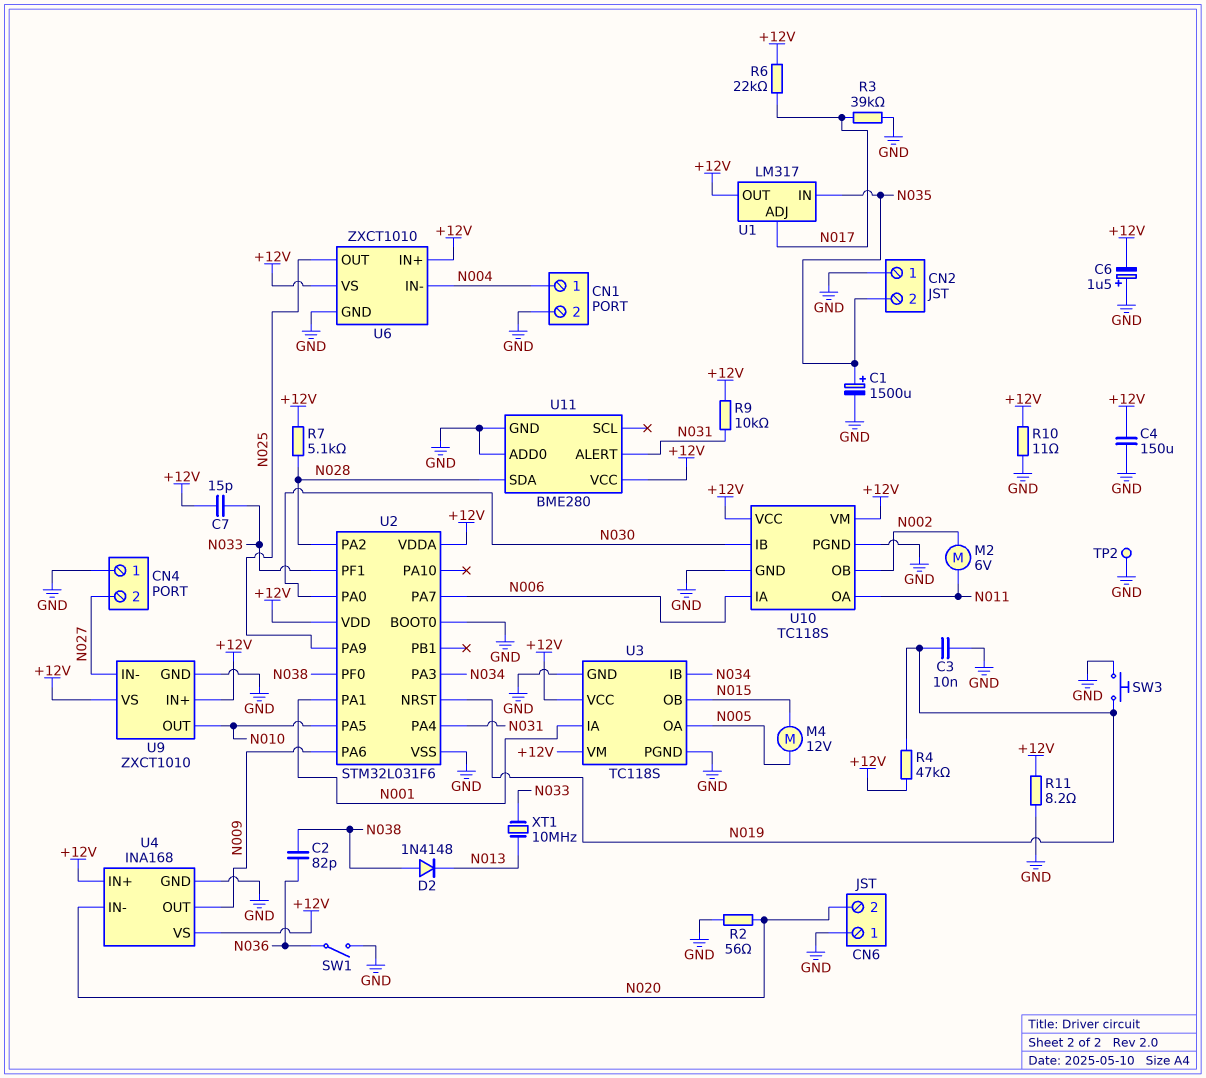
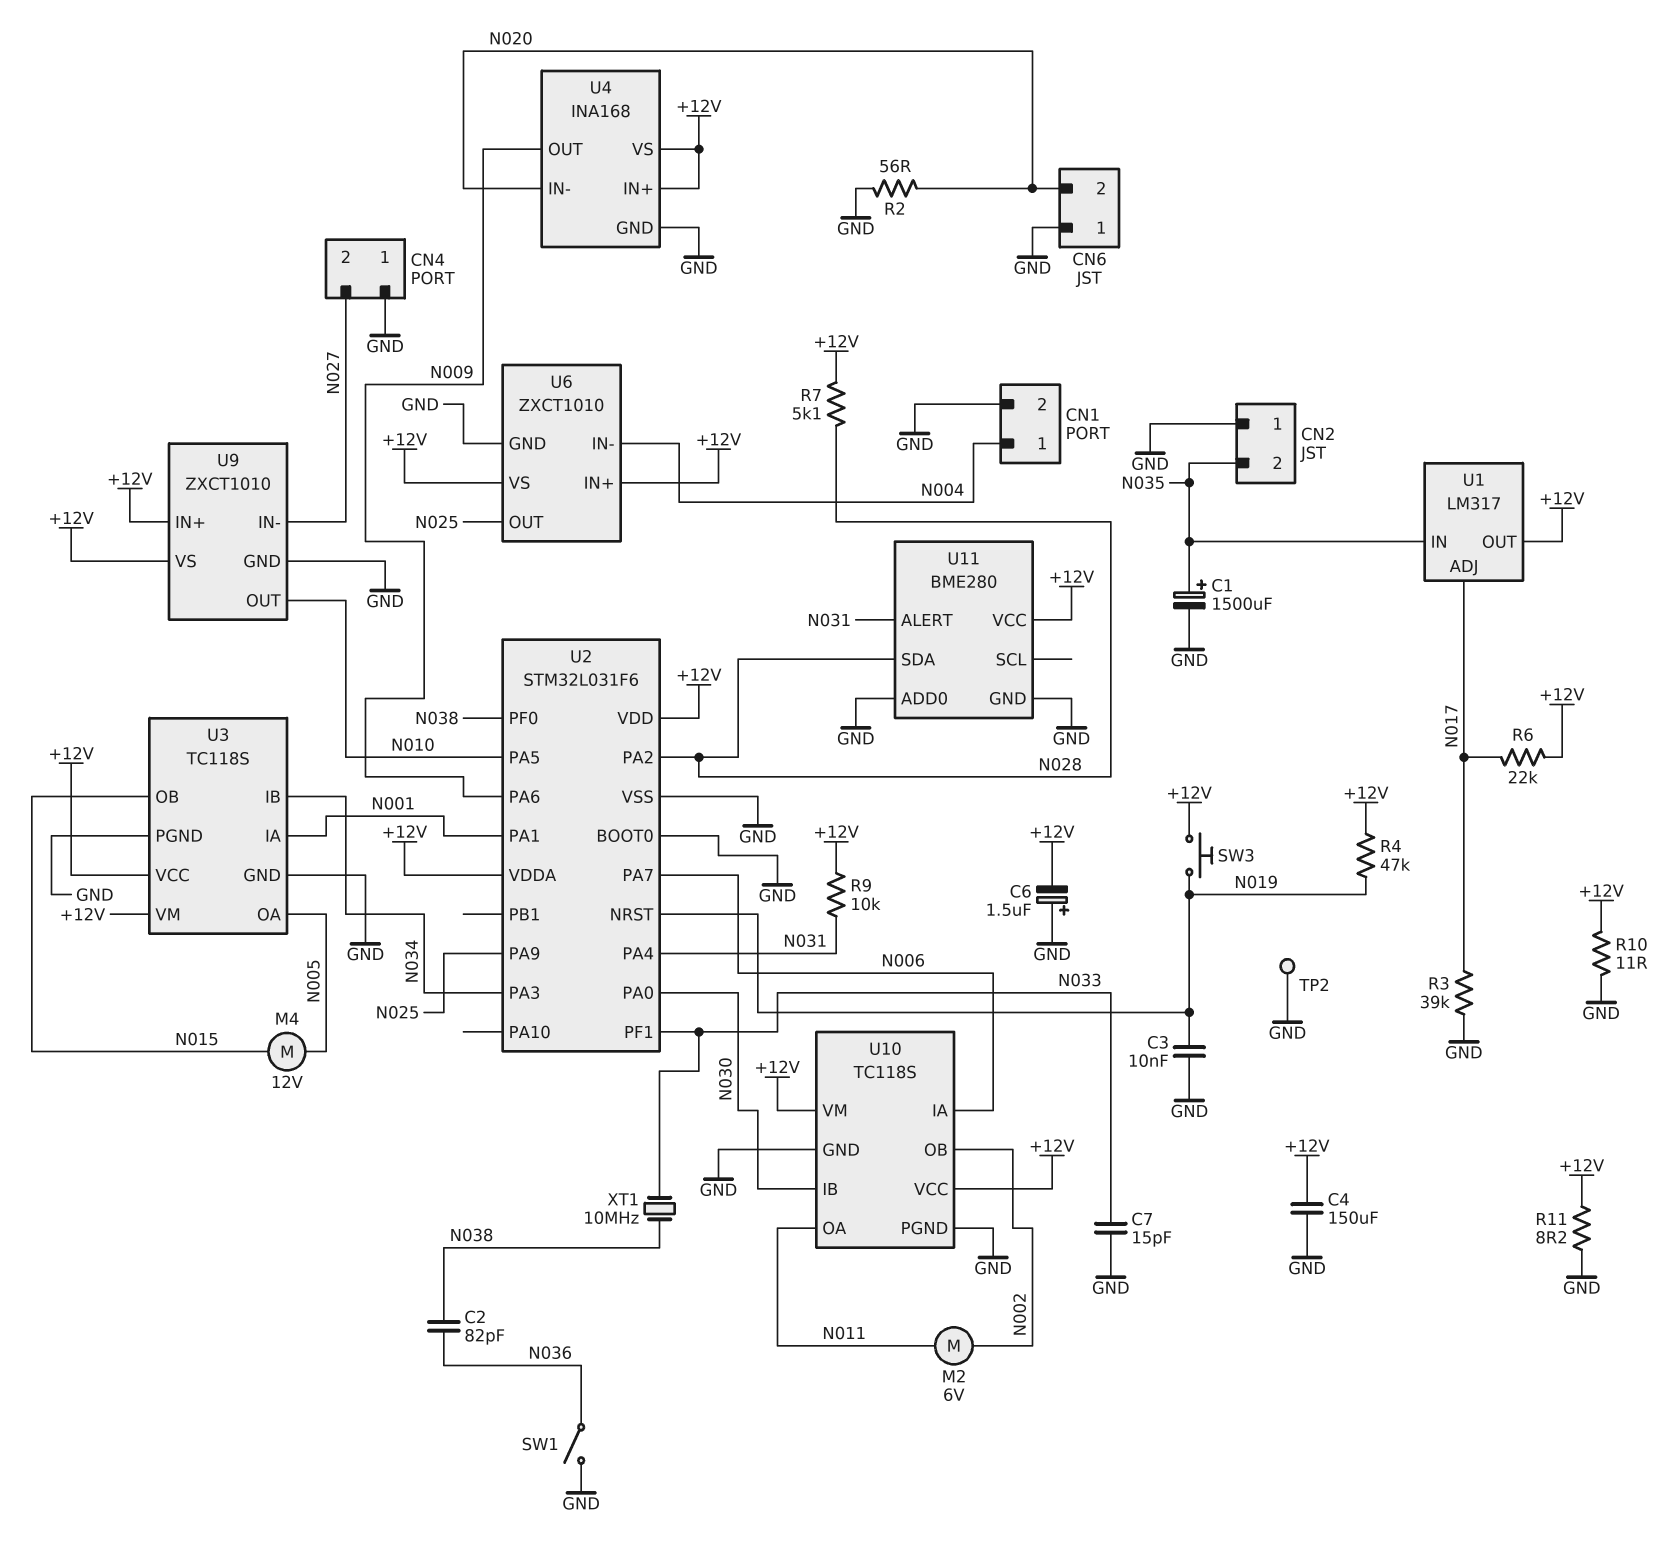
C7: 15pF (+12V, N033) -> 15pF (GND, N033)
D2: diode 1N4148 (A N038, K N013) -> none
SW3: button (GND, N019) -> button (+12V, N019)
XT1: 10MHz (N013, N033) -> 10MHz (N033, N038)

